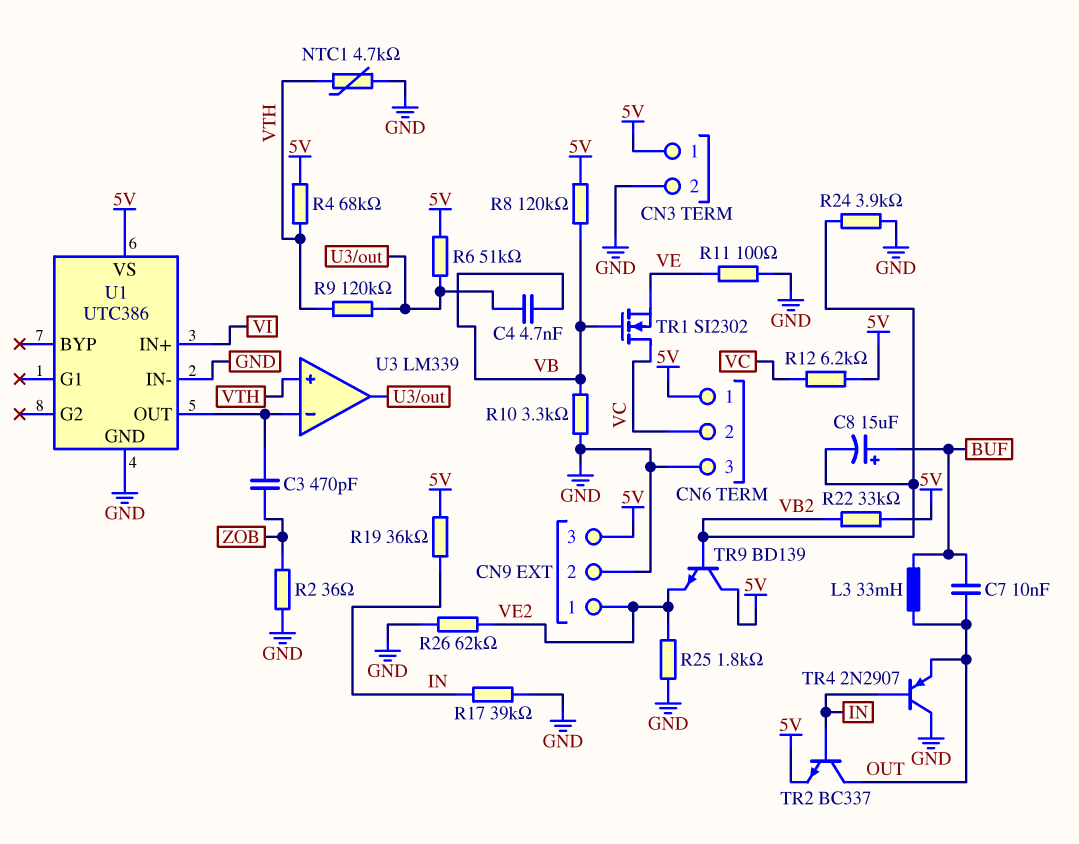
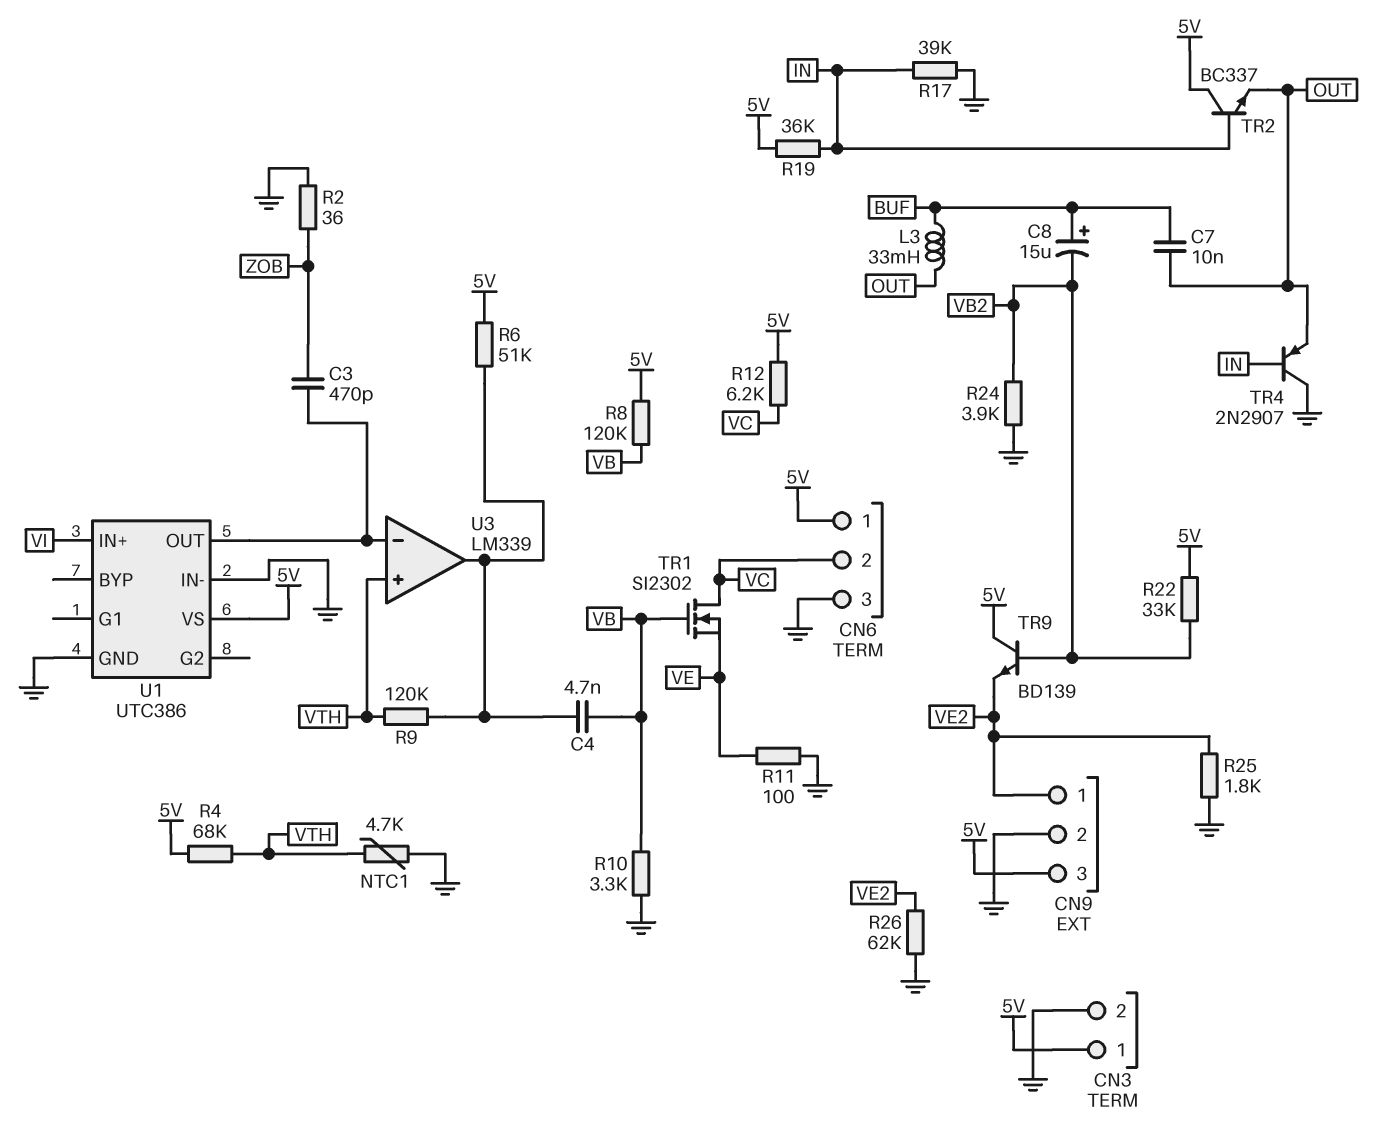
TR2: NPN BC337 (B IN, C OUT, E 5V) -> NPN BC337 (B IN, C 5V, E OUT)

